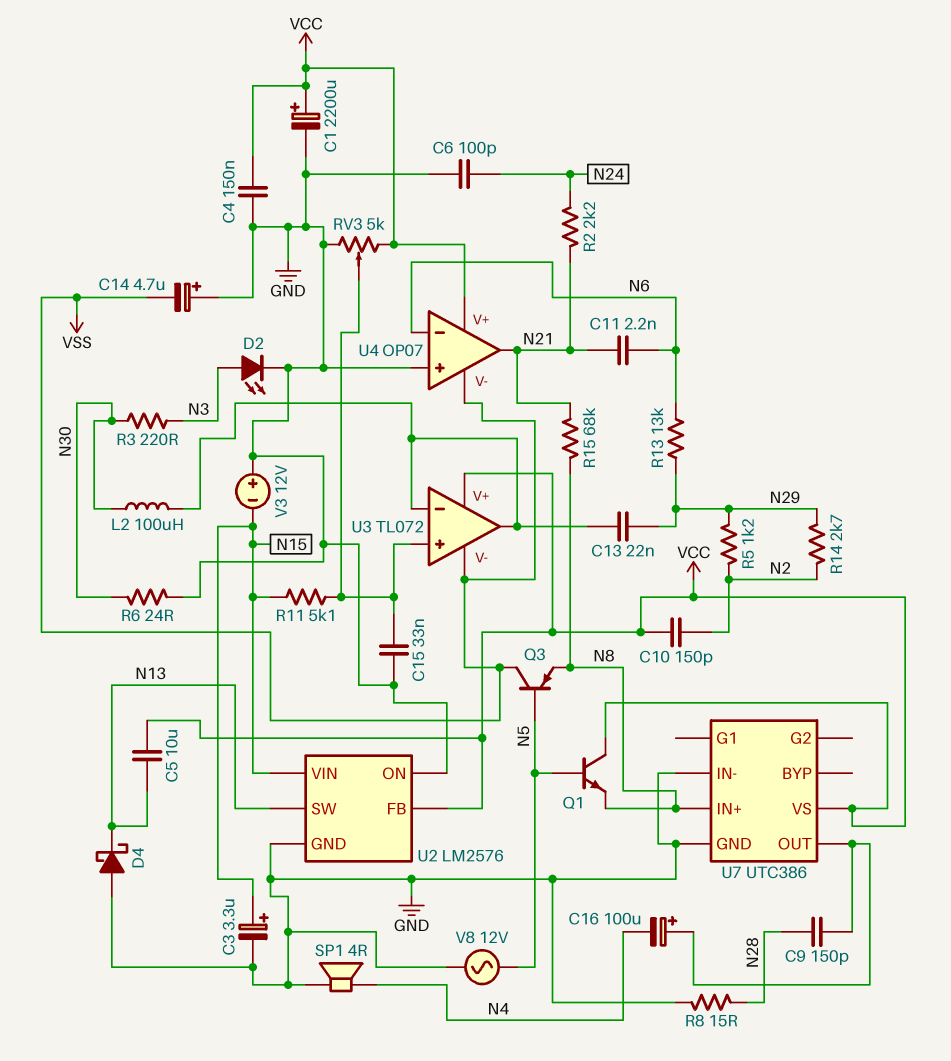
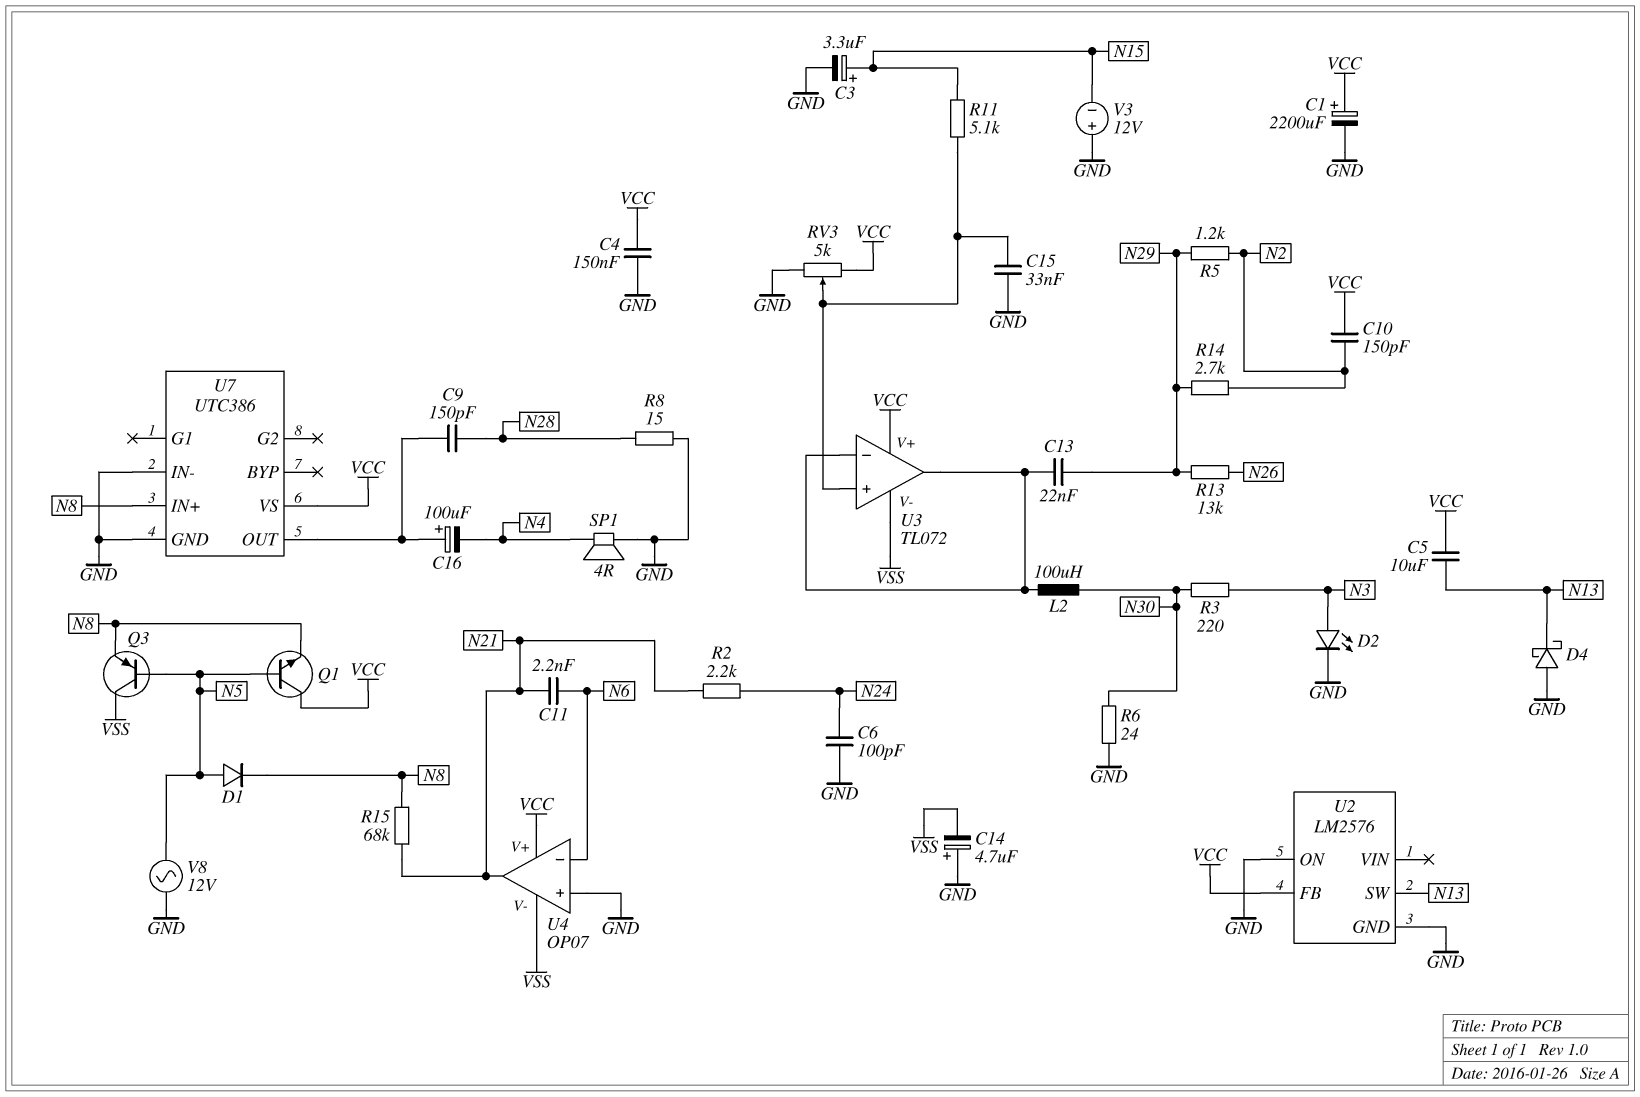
D1: none -> diode (A N5, K N8)
R13: 13k (N6, N29) -> 13k (N26, N29)
U2 pin VIN: N15 -> none

